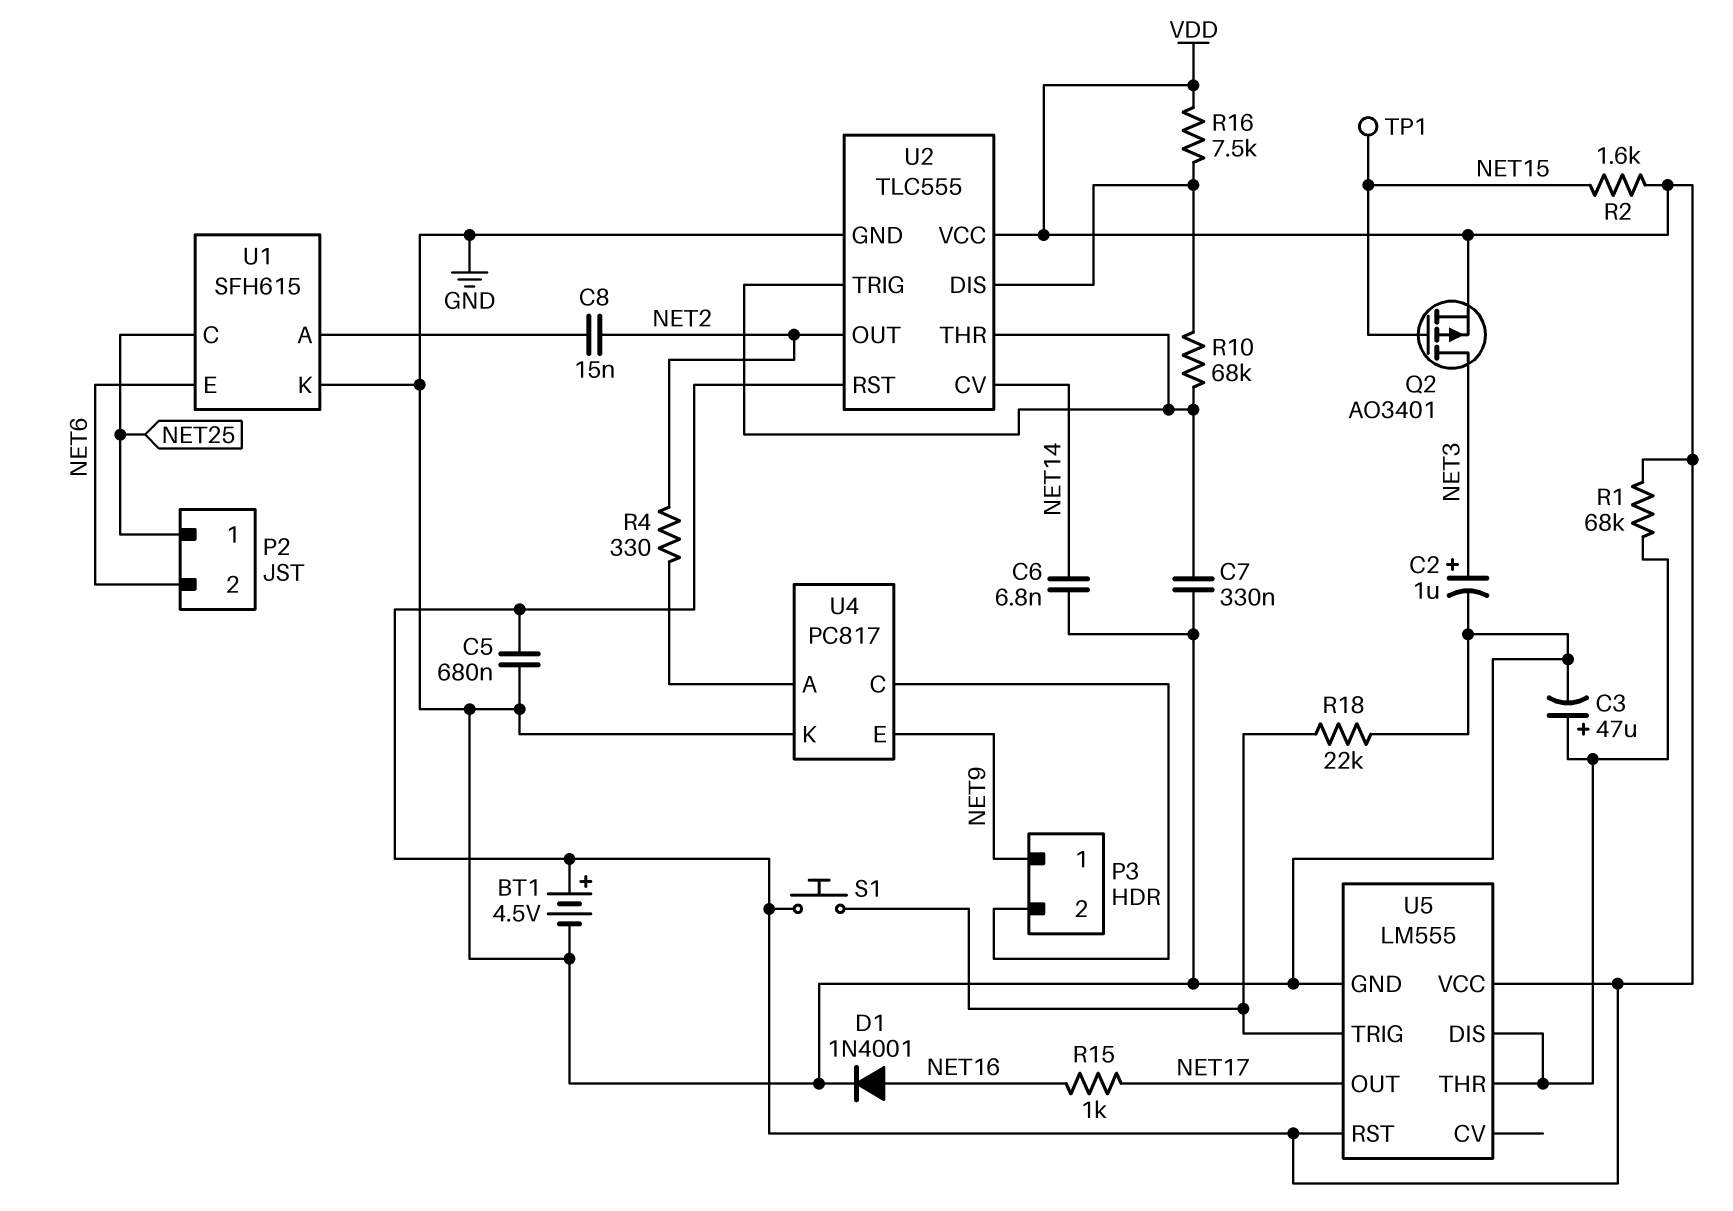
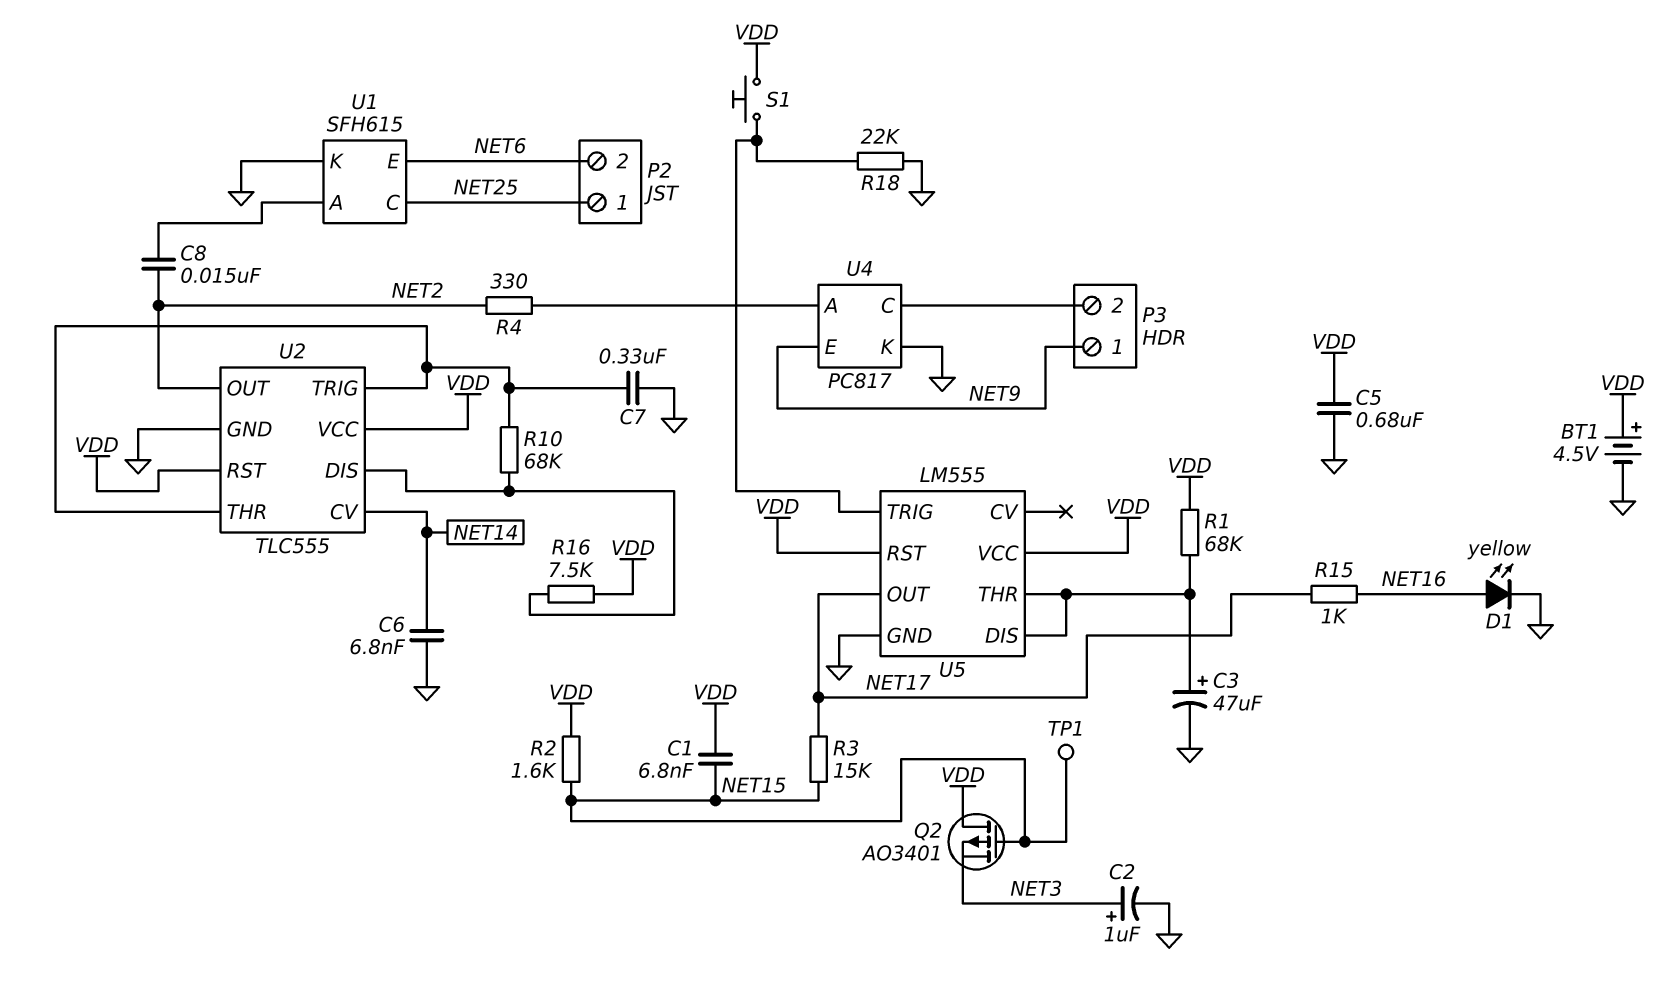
C1: none -> 6.8nF (NET15, VDD)
D1: diode 1N4001 (A NET16, K GND) -> LED yellow (A NET16, K GND)
Q2: PMOS AO3401 (G NET15, D NET3, S VDD) -> PMOS AO3401 (G NET15, D VDD, S NET3)
R3: none -> 15k (NET15, NET17)

